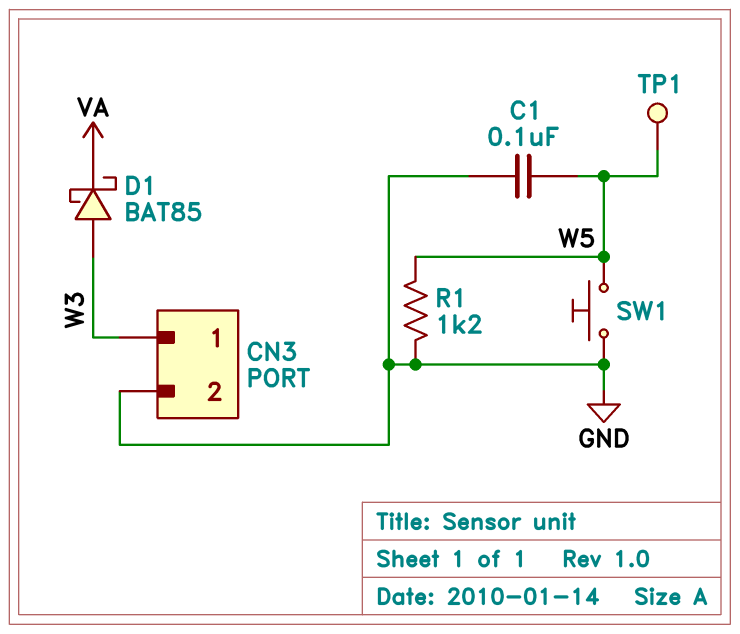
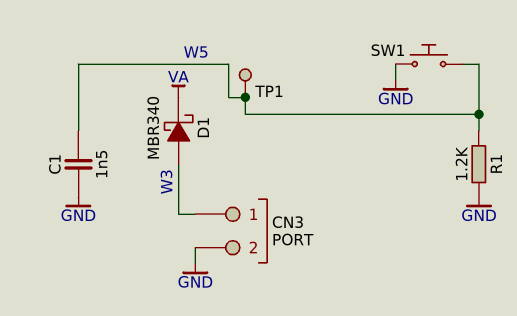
C1: 100nF (GND, W5) -> 1.5nF (GND, W5)
D1: schottky BAT85 (A W3, K VA) -> schottky MBR340 (A W3, K VA)

